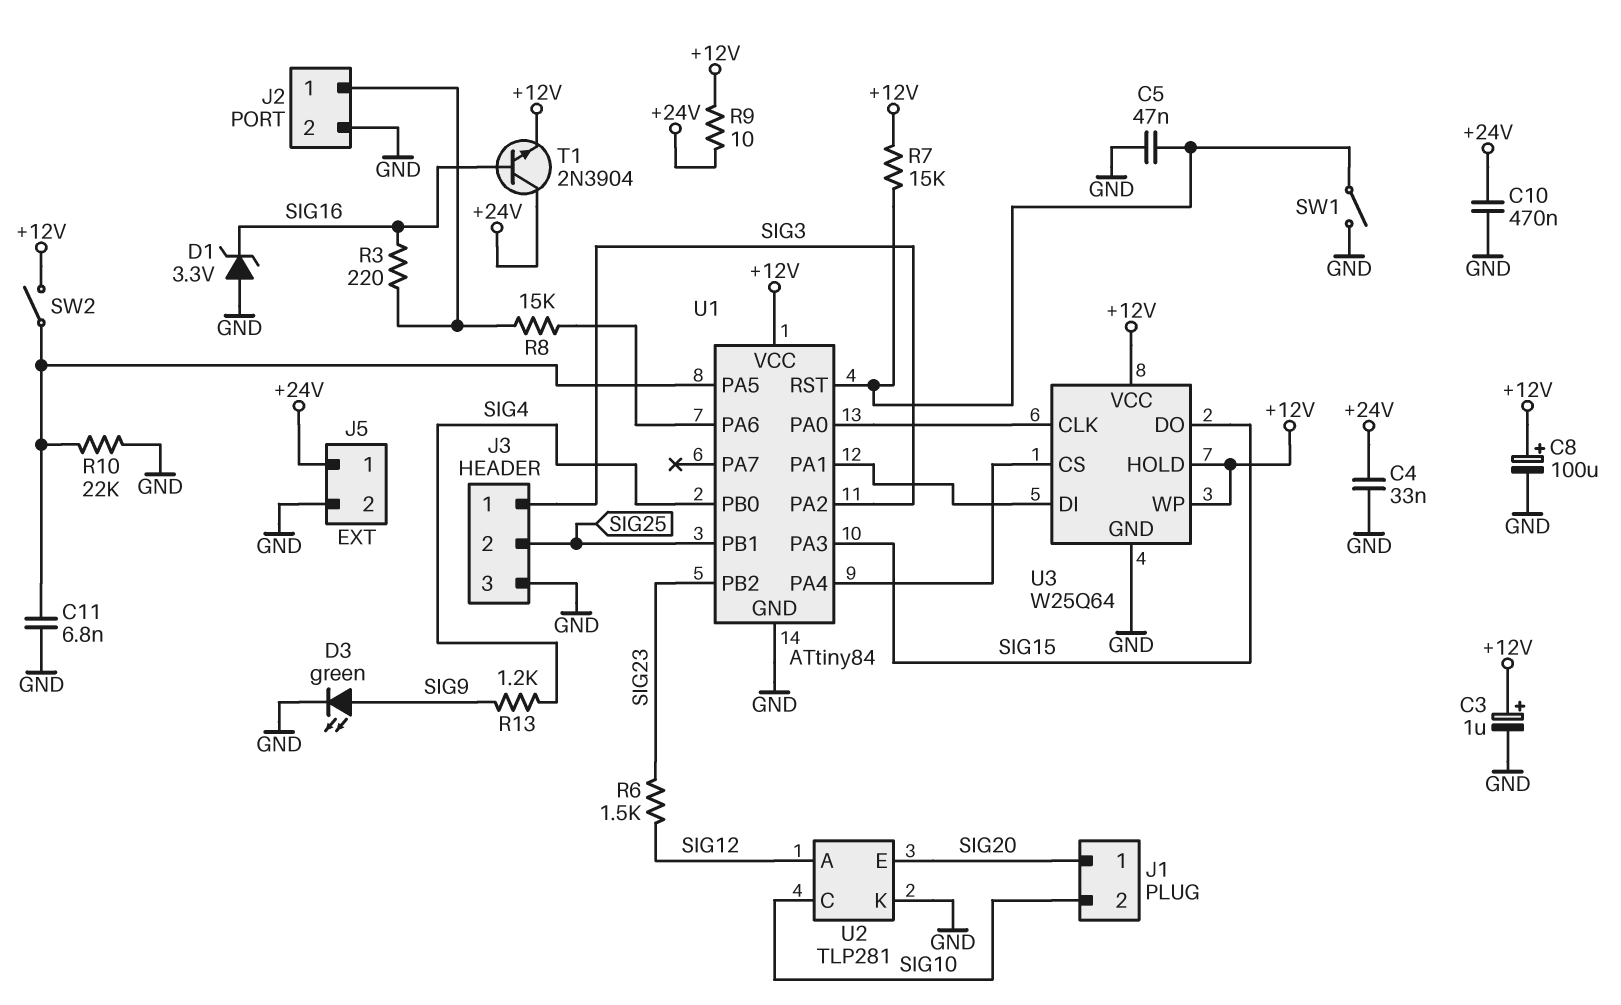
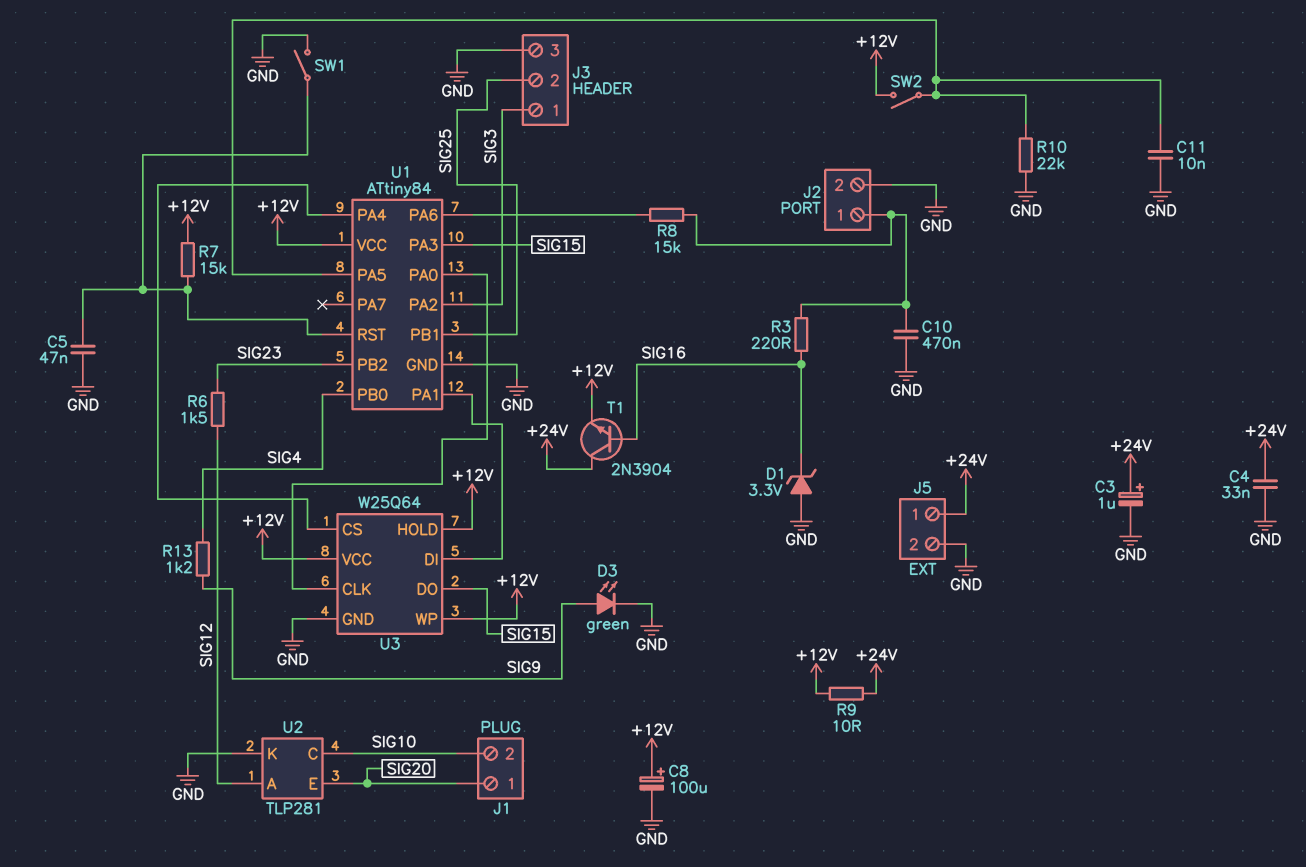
C3: 1uF (plus +12V, minus GND) -> 1uF (plus +24V, minus GND)
C10: 470nF (+24V, GND) -> 470nF (GND, J2/1)
C11: 6.8nF (GND, U1/PA5) -> 10nF (GND, U1/PA5)

